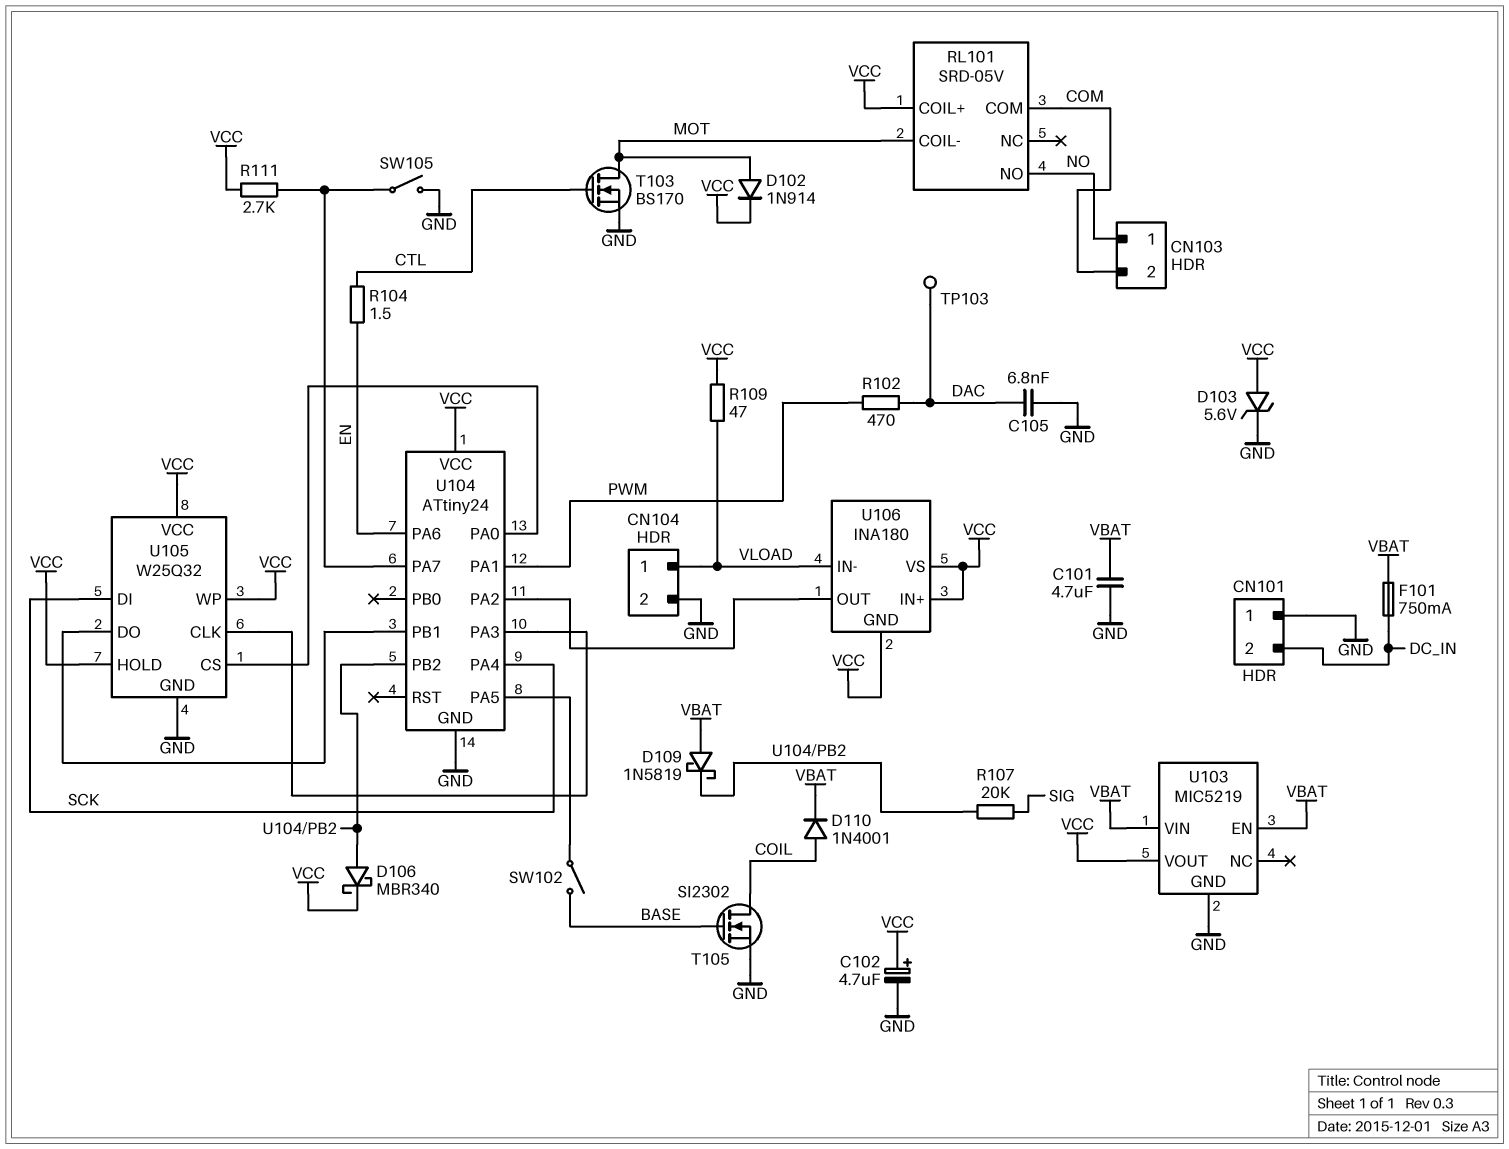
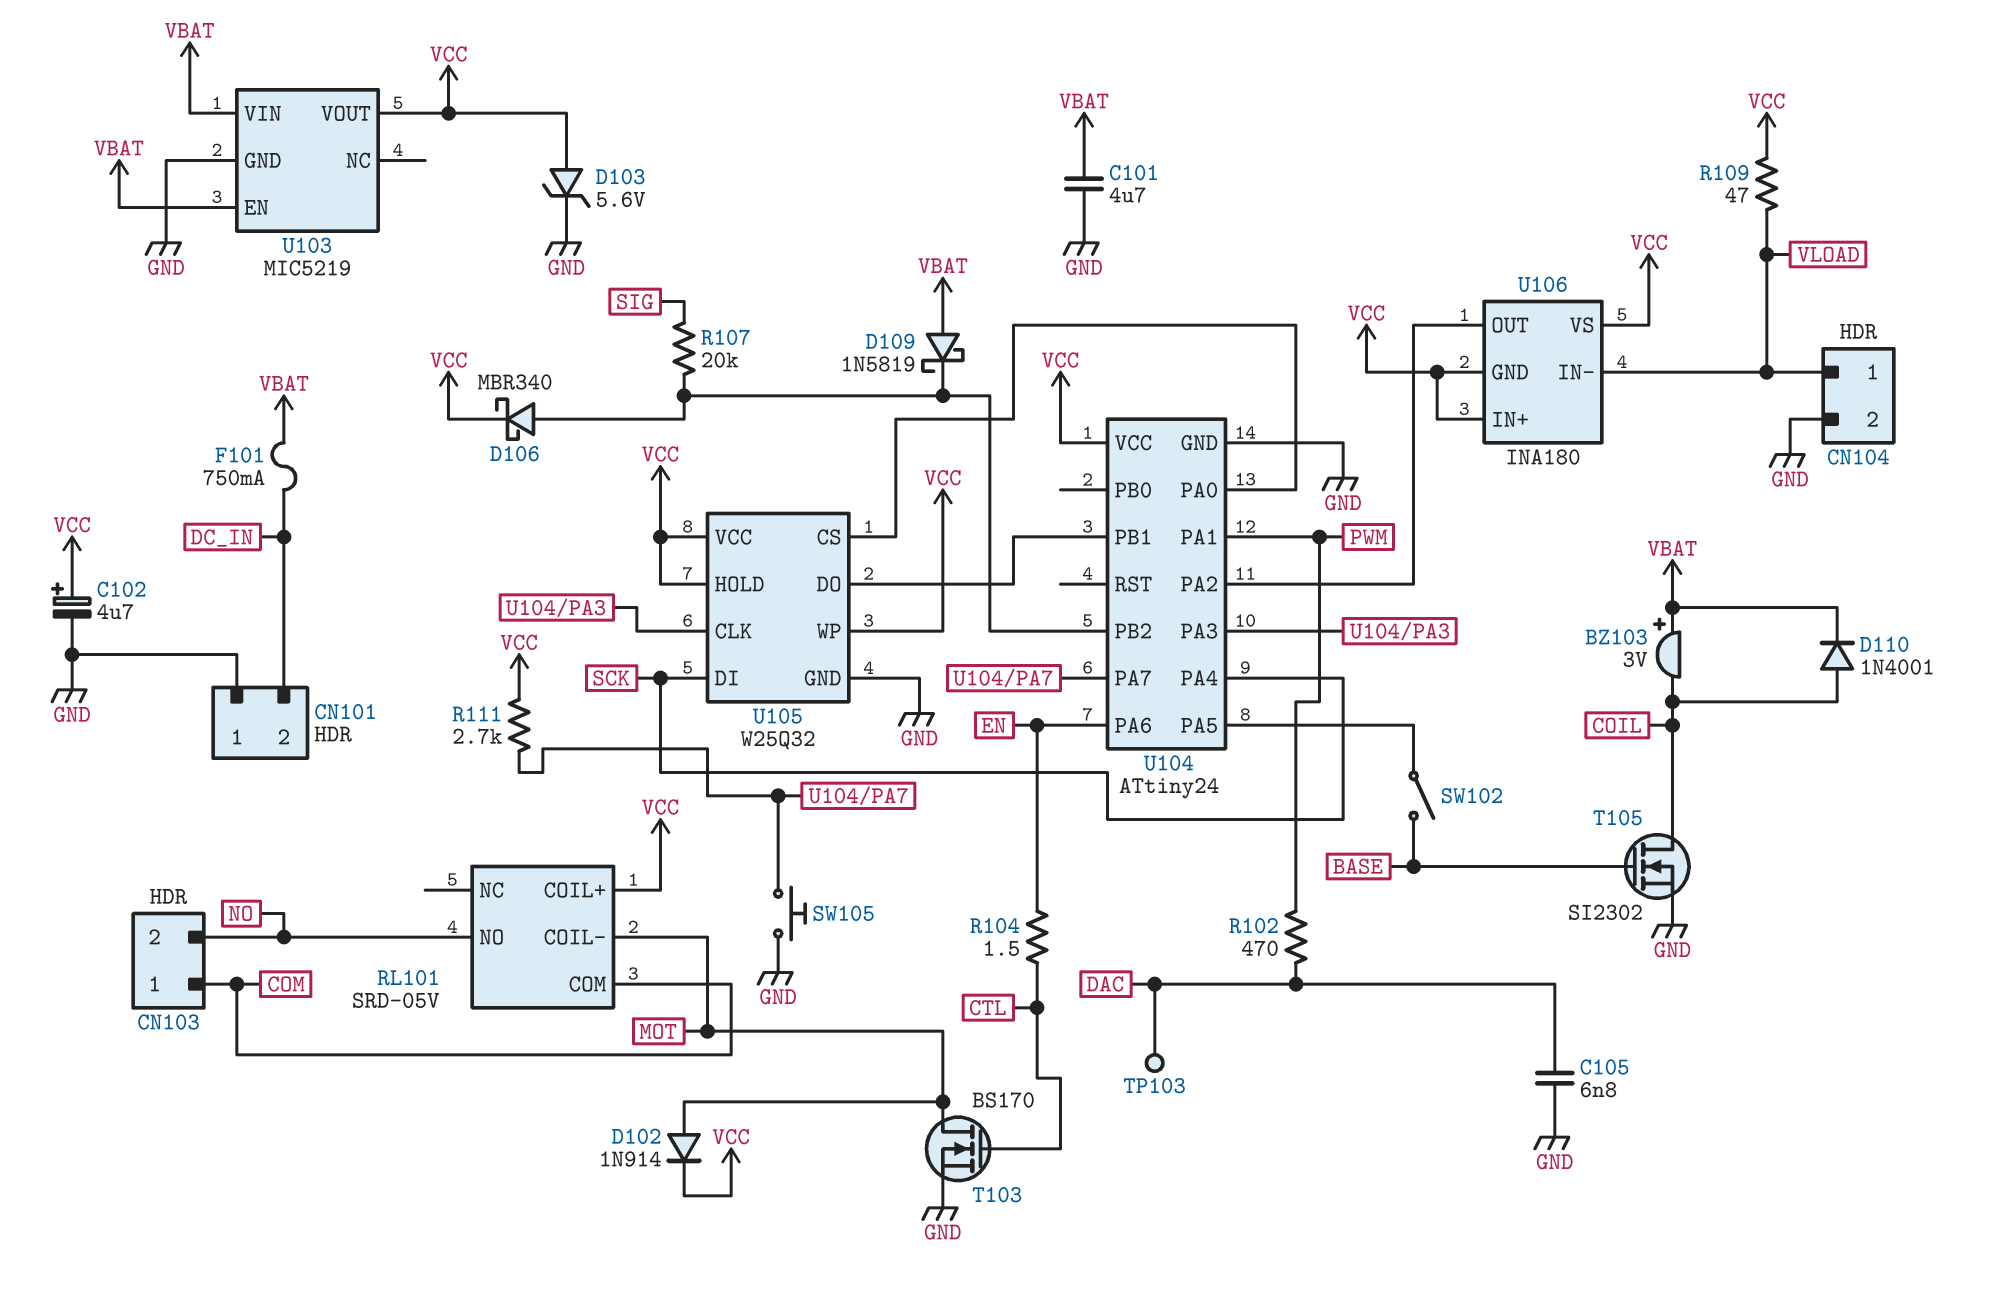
BZ103: none -> buzzer 3V (plus VBAT, minus COIL)
CN103 pin 1: NO -> COM
CN103 pin 2: COM -> NO
SW105: switch (GND, U104/PA7) -> button (GND, U104/PA7)

